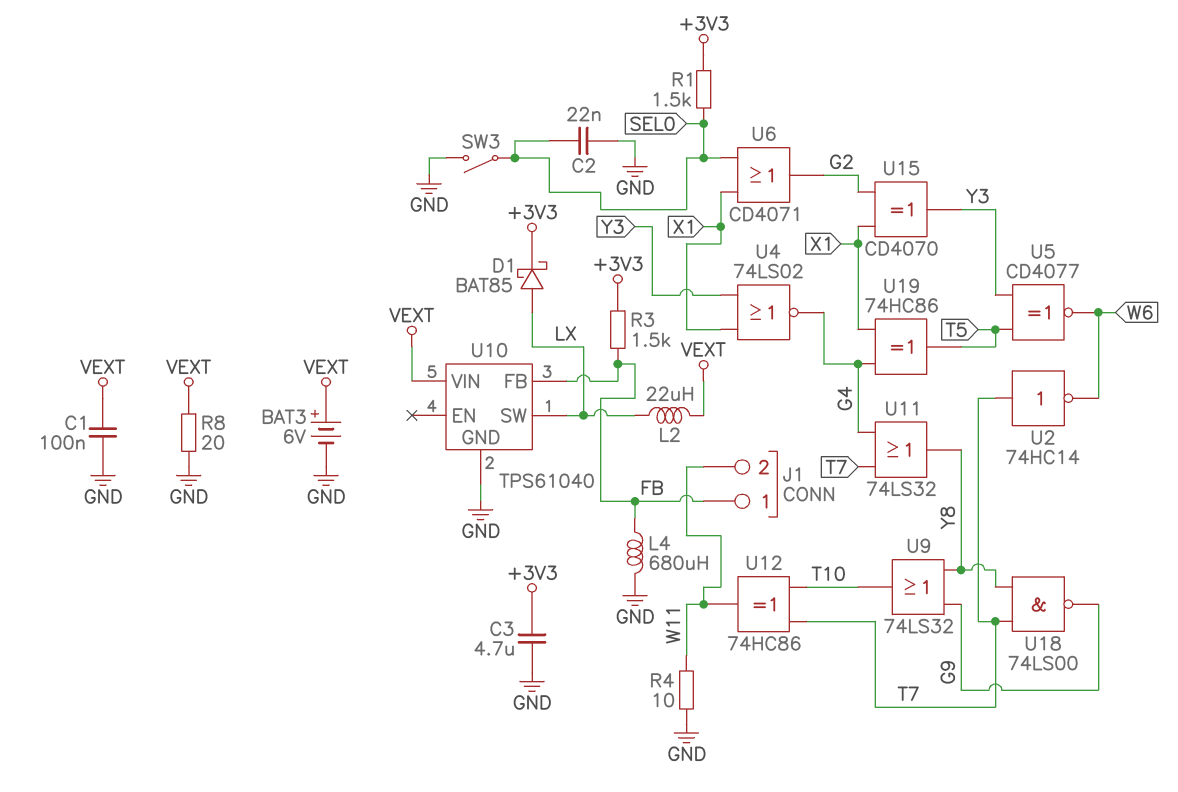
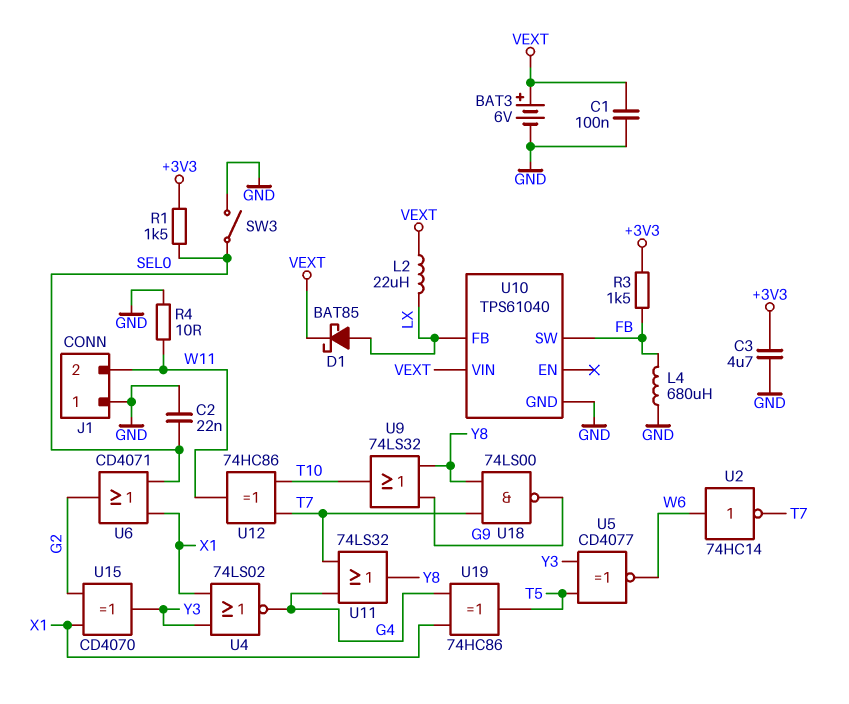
D1: schottky BAT85 (A LX, K +3V3) -> schottky BAT85 (A LX, K VEXT)
J1 pin 1: FB -> GND
R8: 20 (GND, VEXT) -> none
U2: NOT 74HC14 (in T7, out W6) -> NOT 74HC14 (in W6, out T7)
U10 pin FB: FB -> LX
U10 pin SW: LX -> FB

